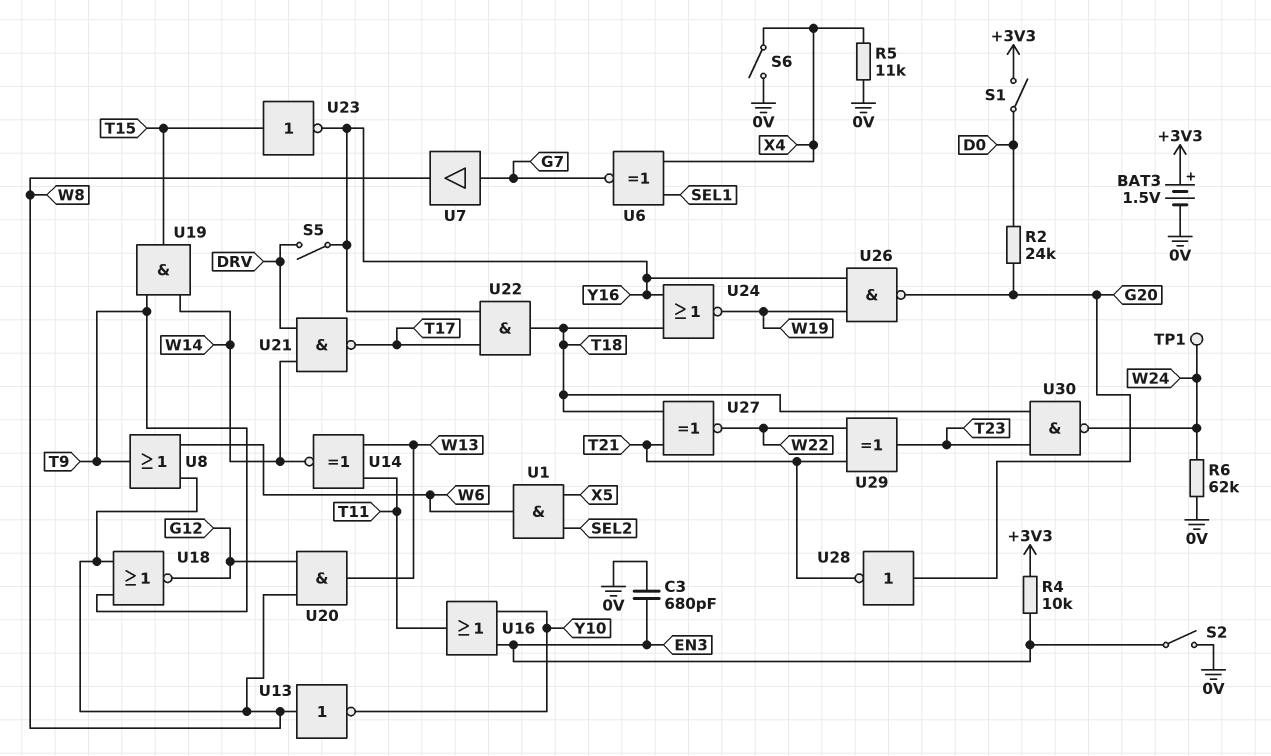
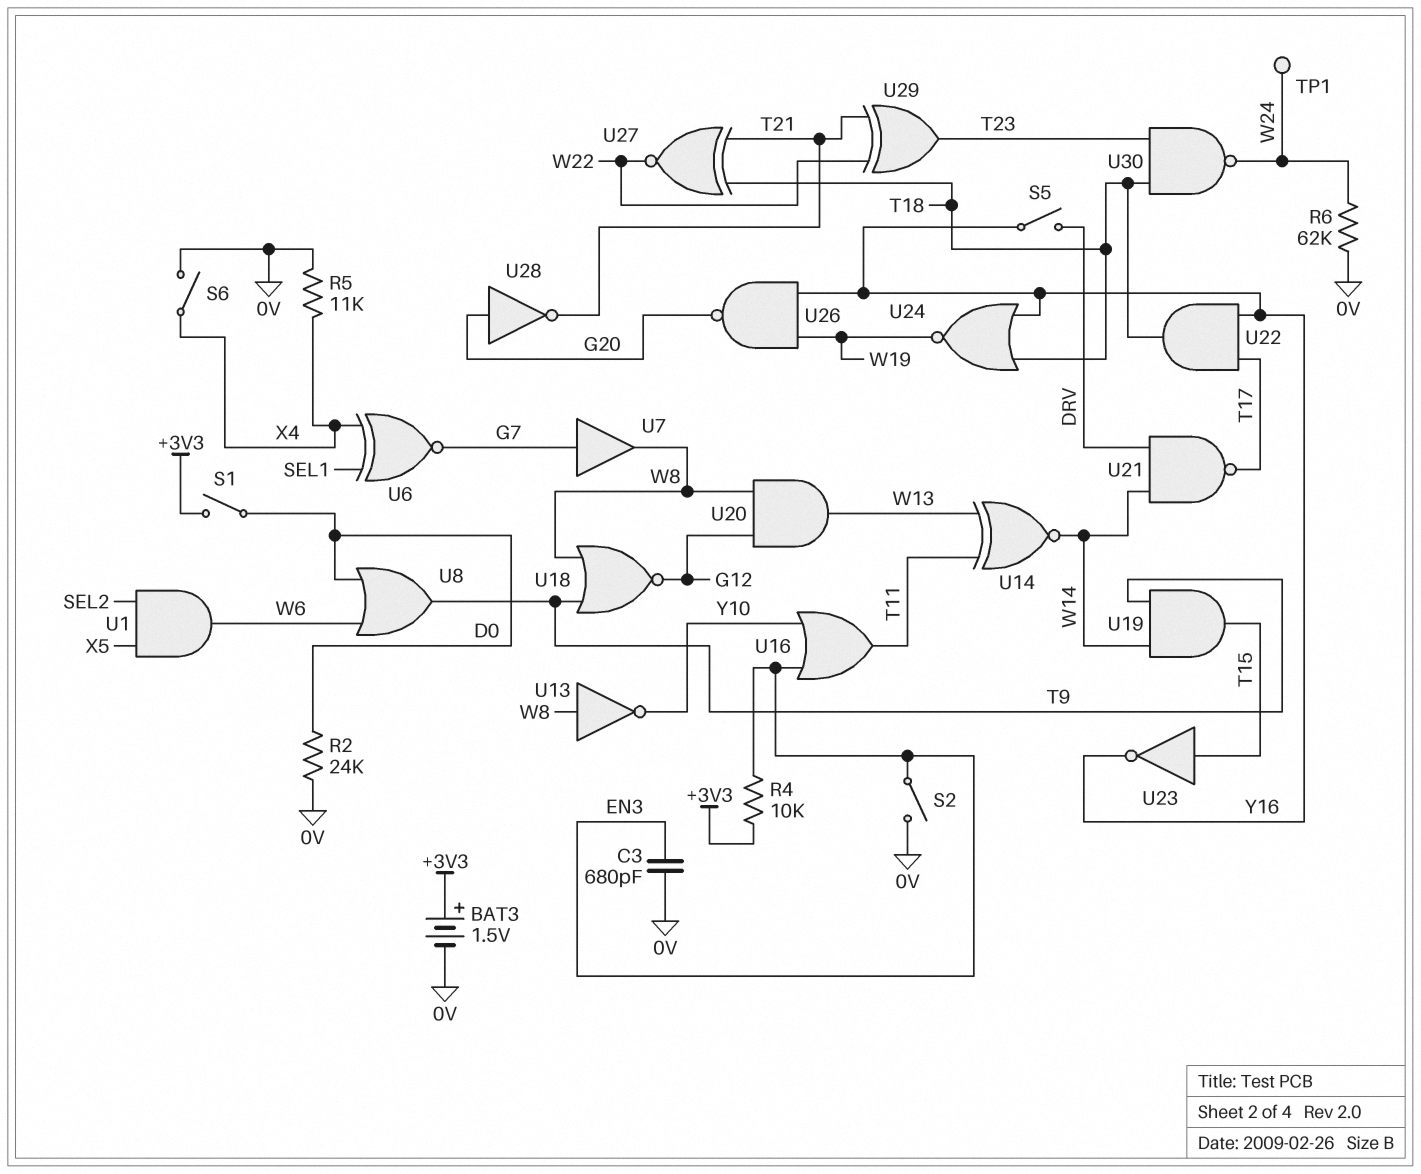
R2: 24k (D0, G20) -> 24k (0V, D0)
U8: OR (in W6, in W8, out T9) -> OR (in D0, in W6, out T9)

